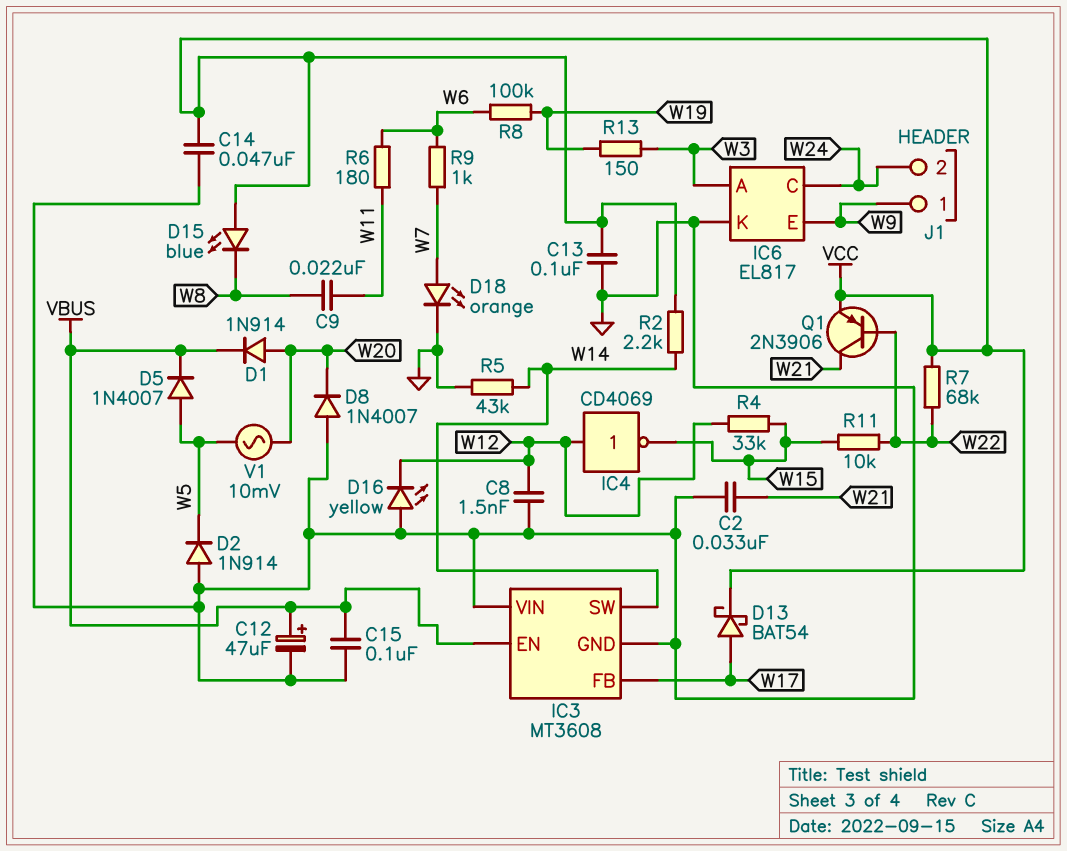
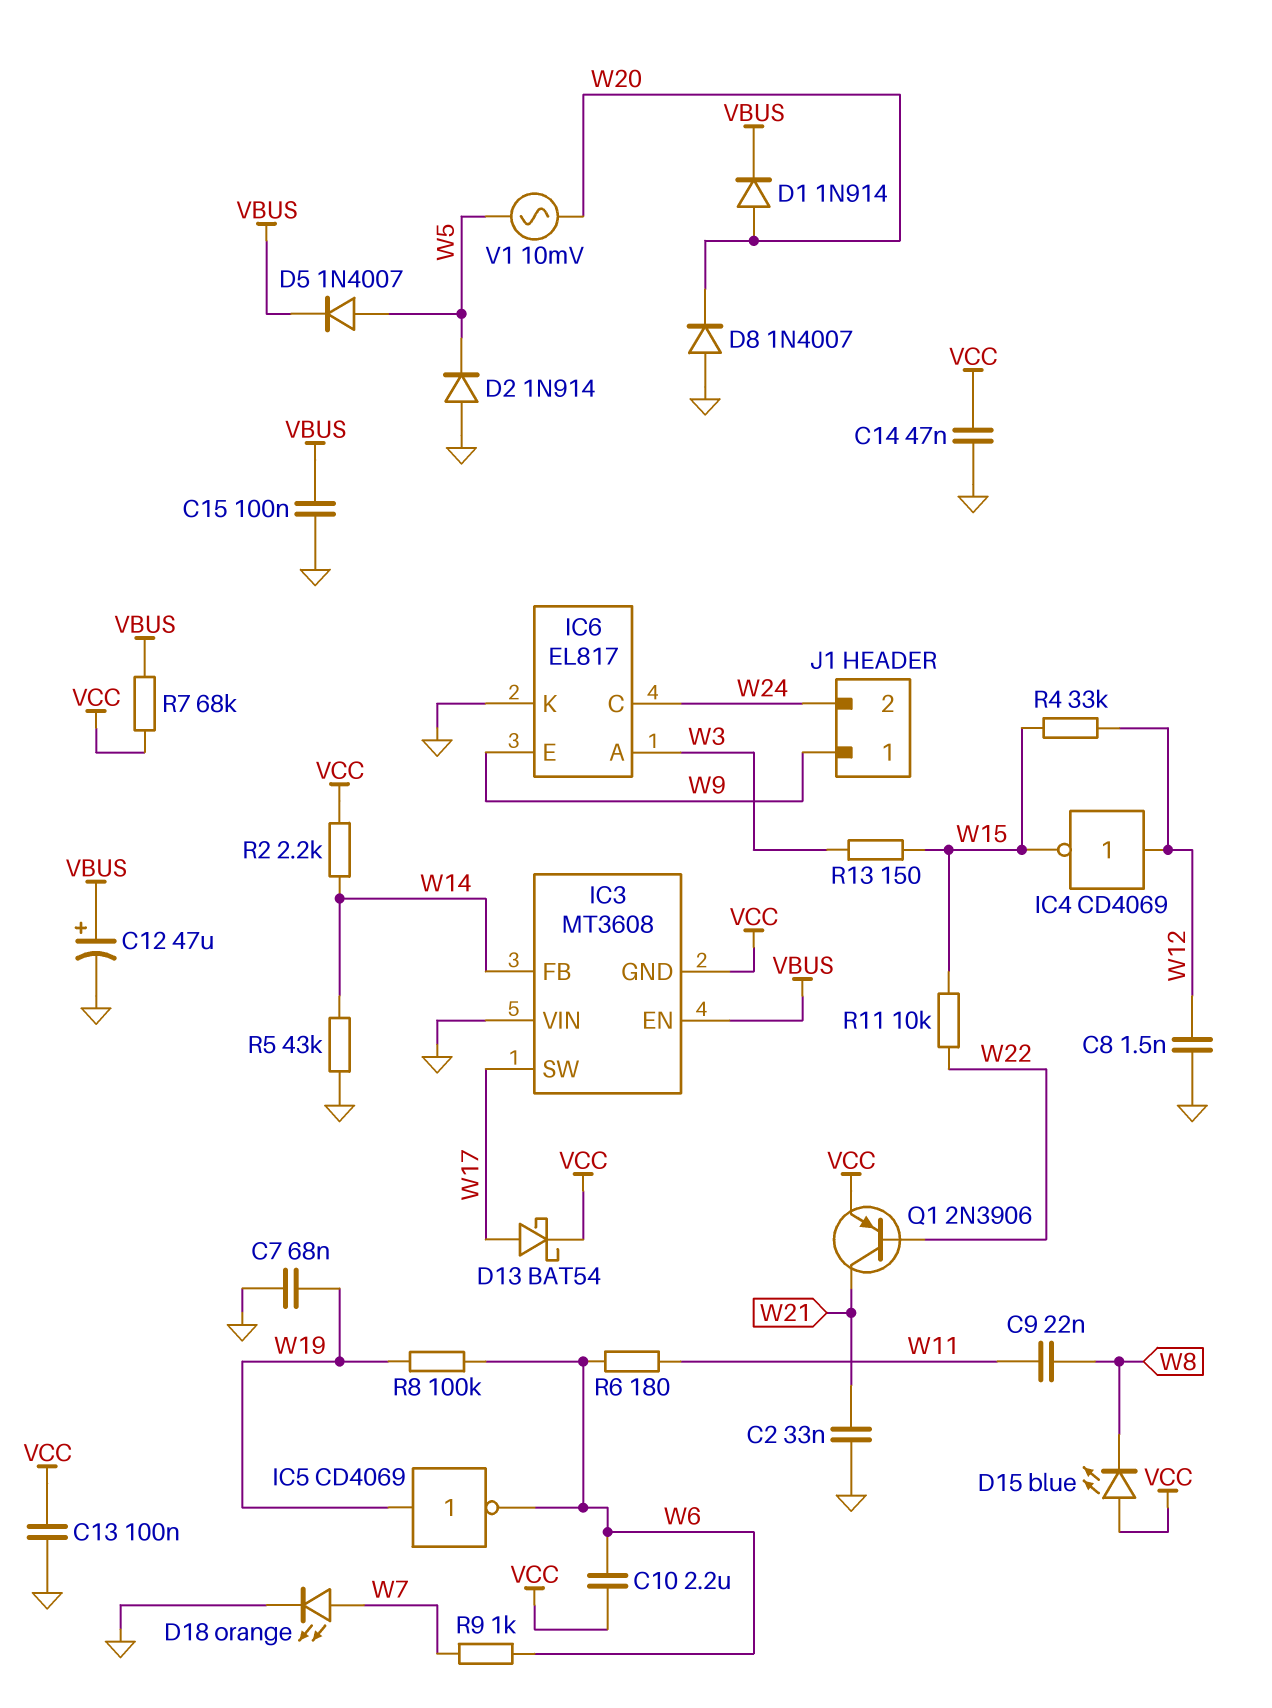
C7: none -> 68nF (GND, W19)
C10: none -> 2.2uF (VCC, W6)
D16: LED yellow (A GND, K W12) -> none
IC3 pin FB: W17 -> W14
IC3 pin GND: GND -> VCC
IC3 pin SW: W14 -> W17
IC5: none -> NOT CD4069 (in W19, out W6)
R7: 68k (VCC, W22) -> 68k (VBUS, VCC)
R13: 150 (W3, W19) -> 150 (W3, W15)

